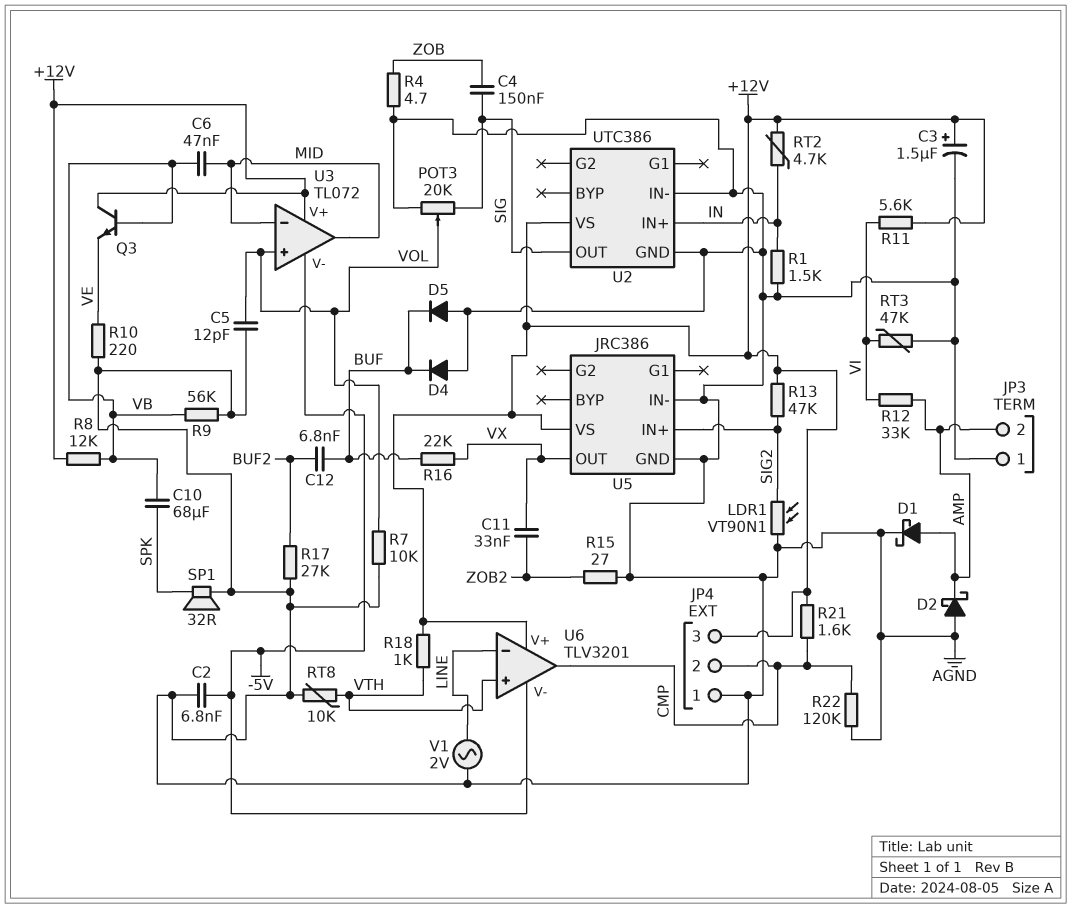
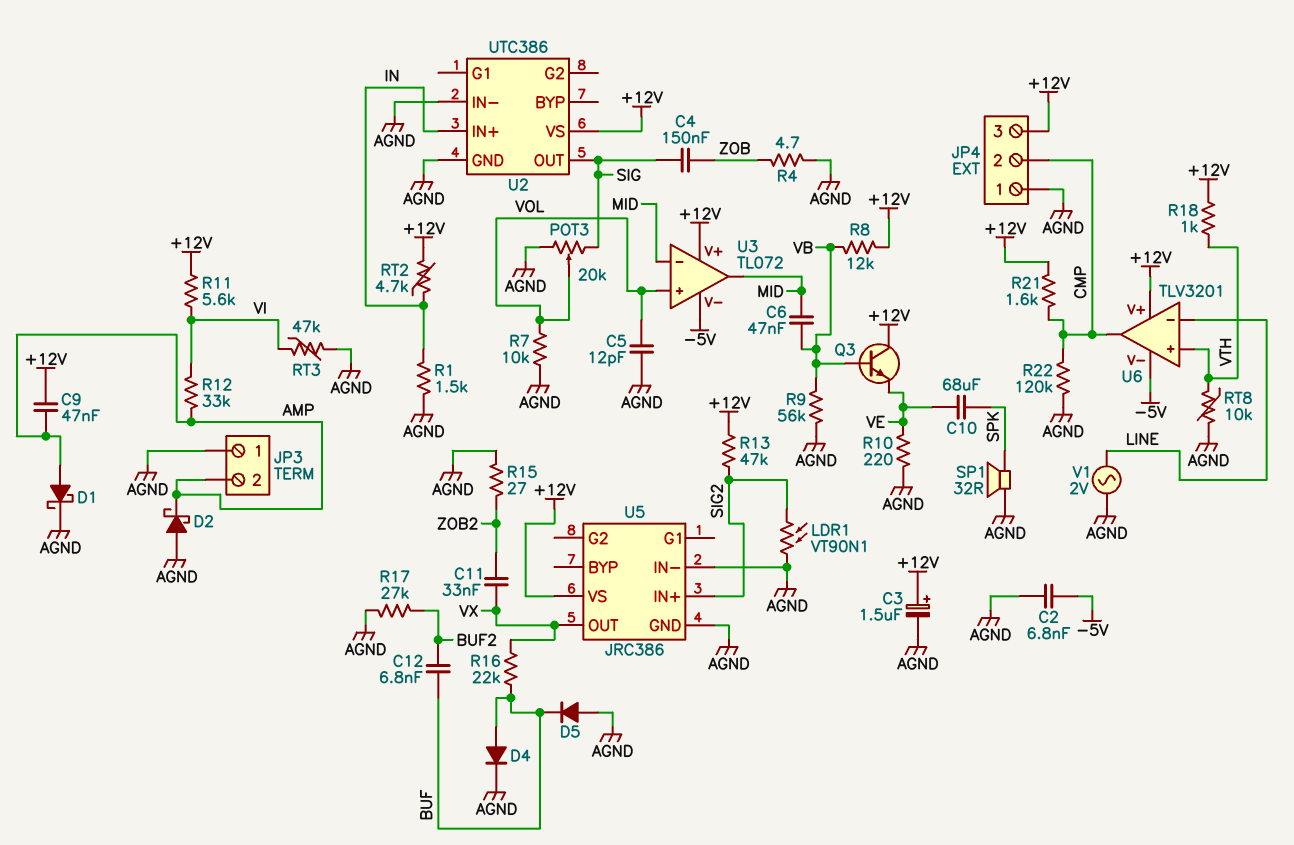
C9: none -> 47nF (+12V, AMP)
C10: 68uF (SPK, VB) -> 68uF (SPK, VE)
D4: diode (A AGND, K BUF) -> diode (A BUF, K AGND)

